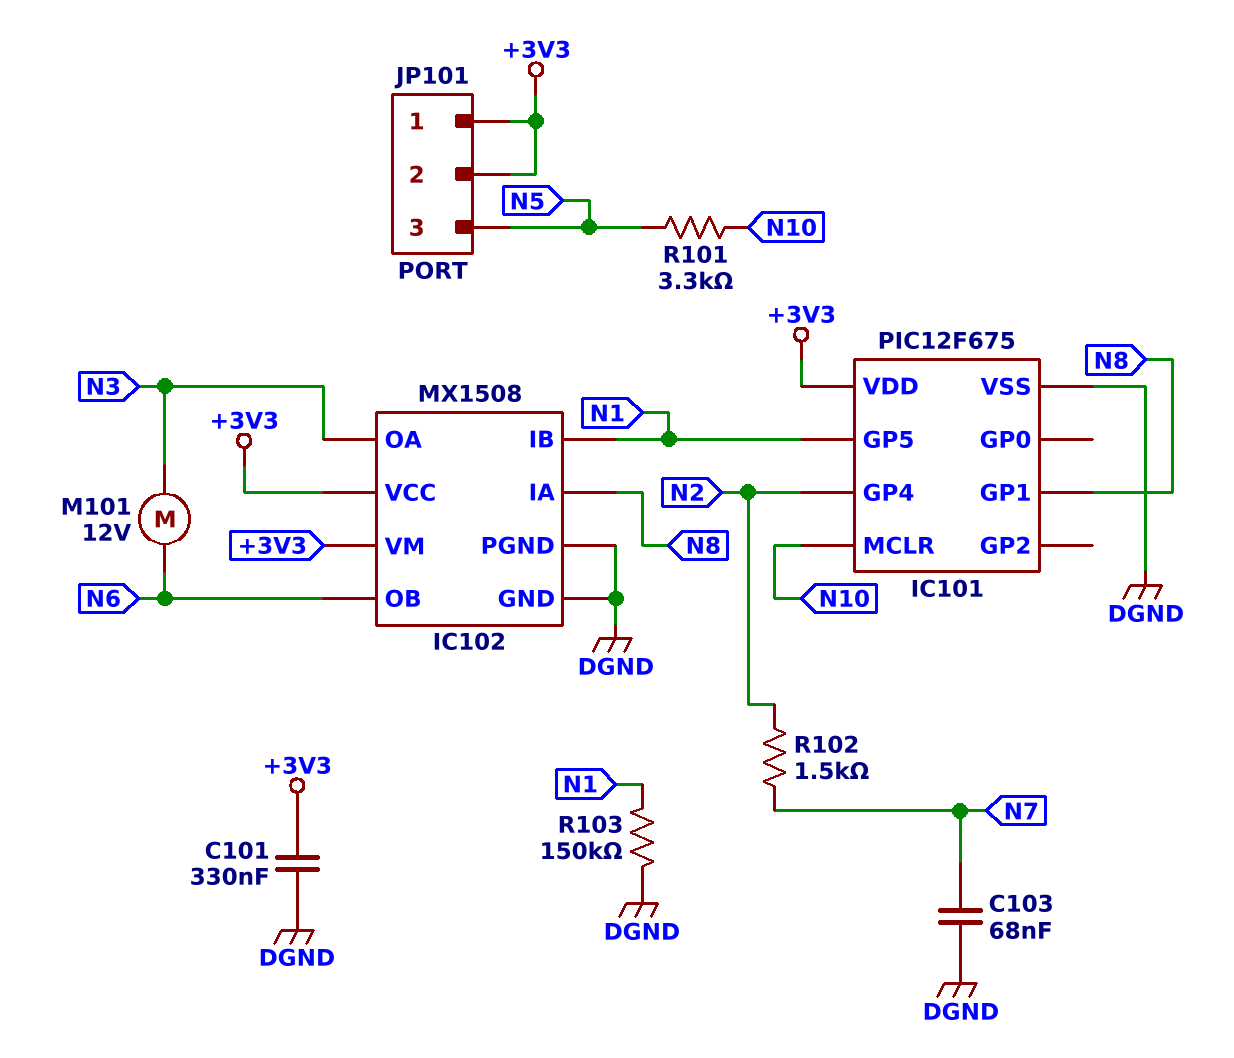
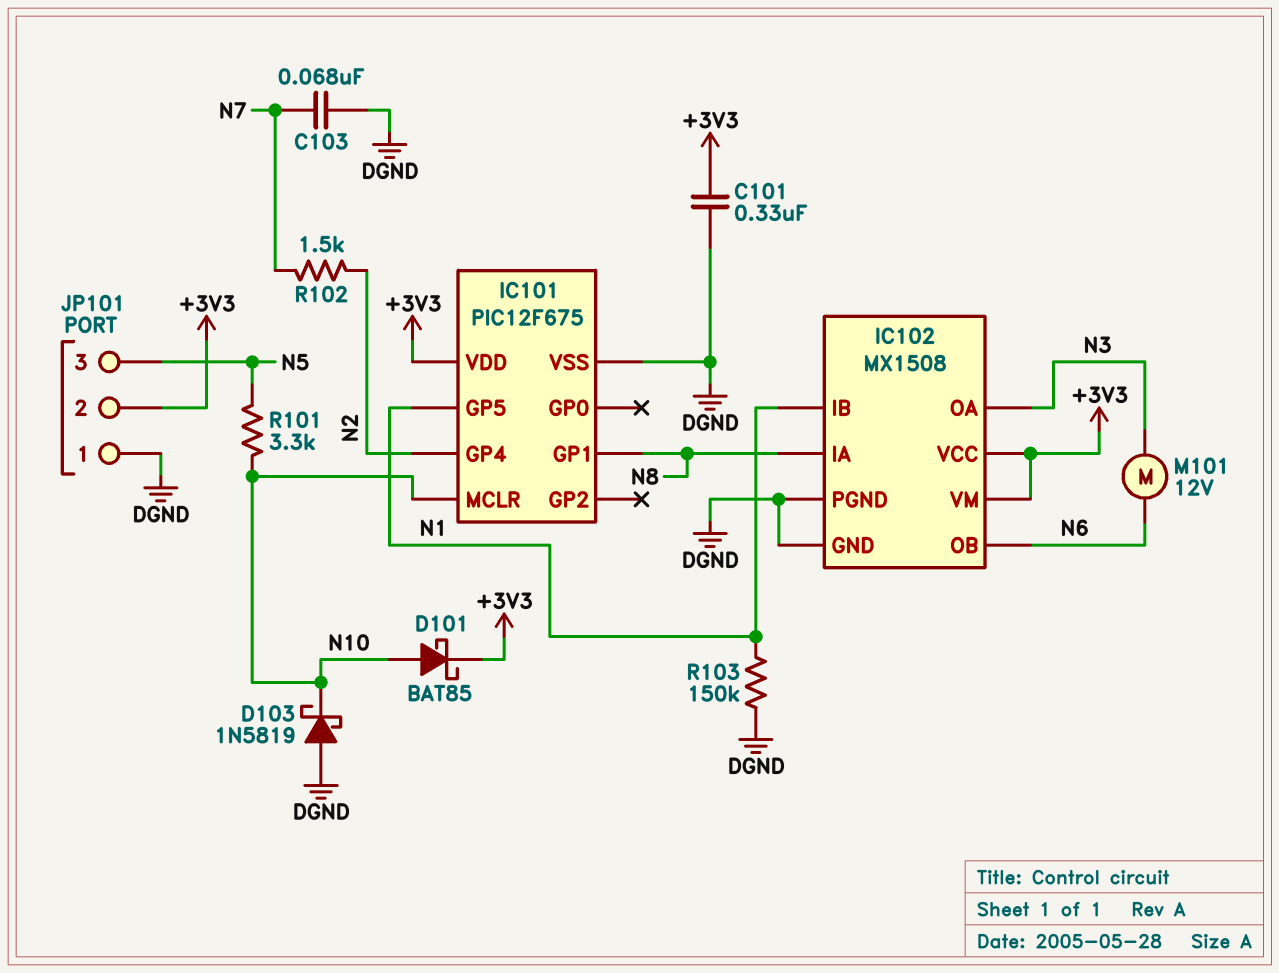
D101: none -> schottky BAT85 (A N10, K +3V3)
D103: none -> schottky 1N5819 (A DGND, K N10)
JP101 pin 1: +3V3 -> DGND

